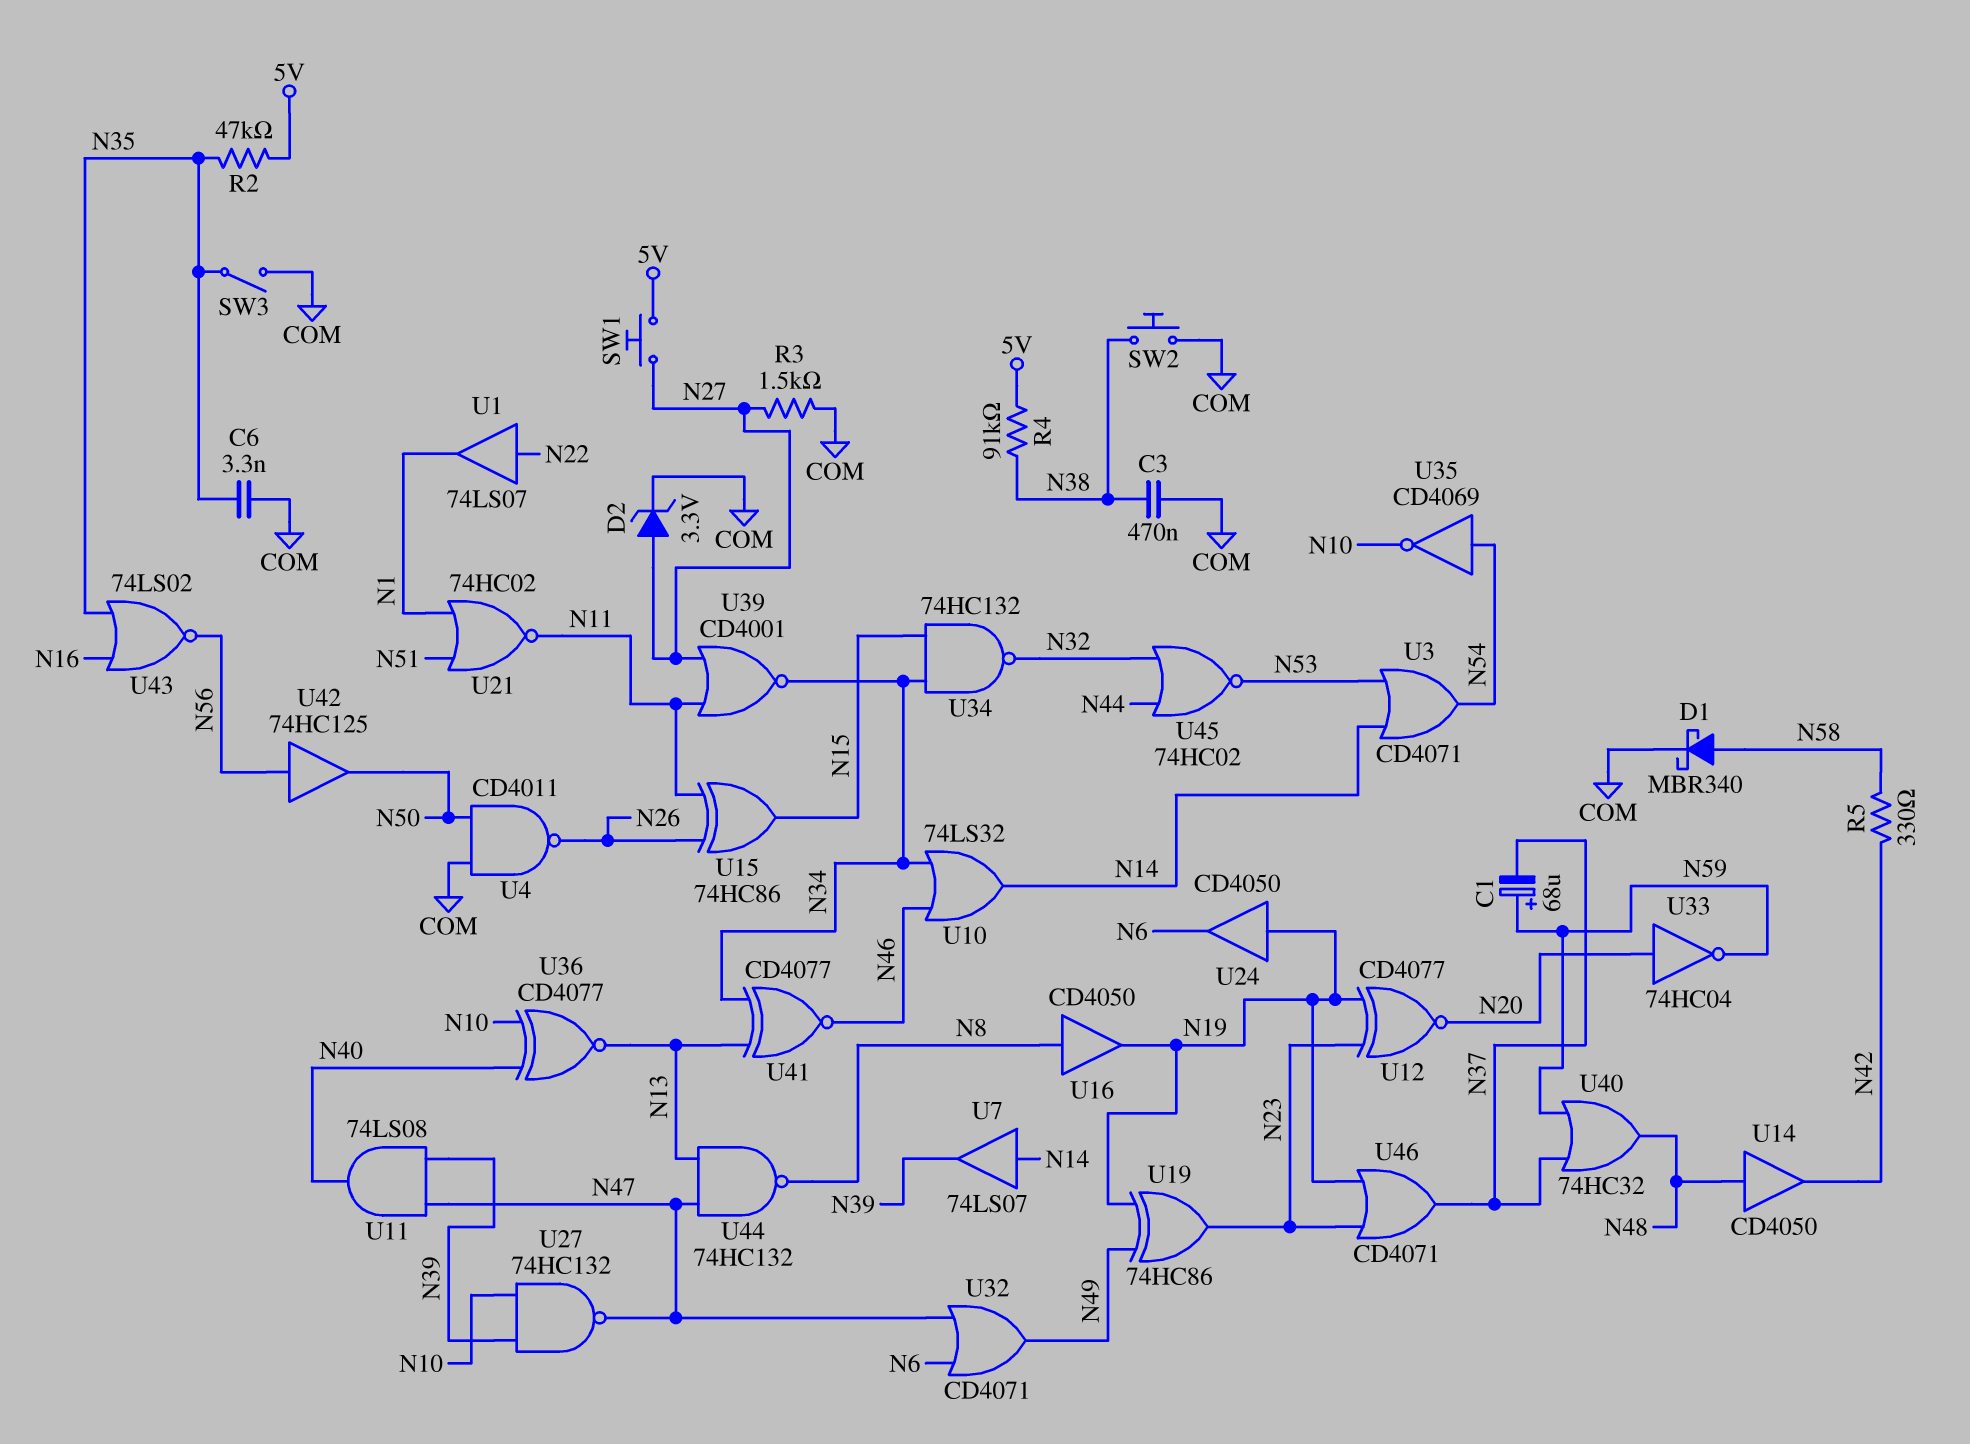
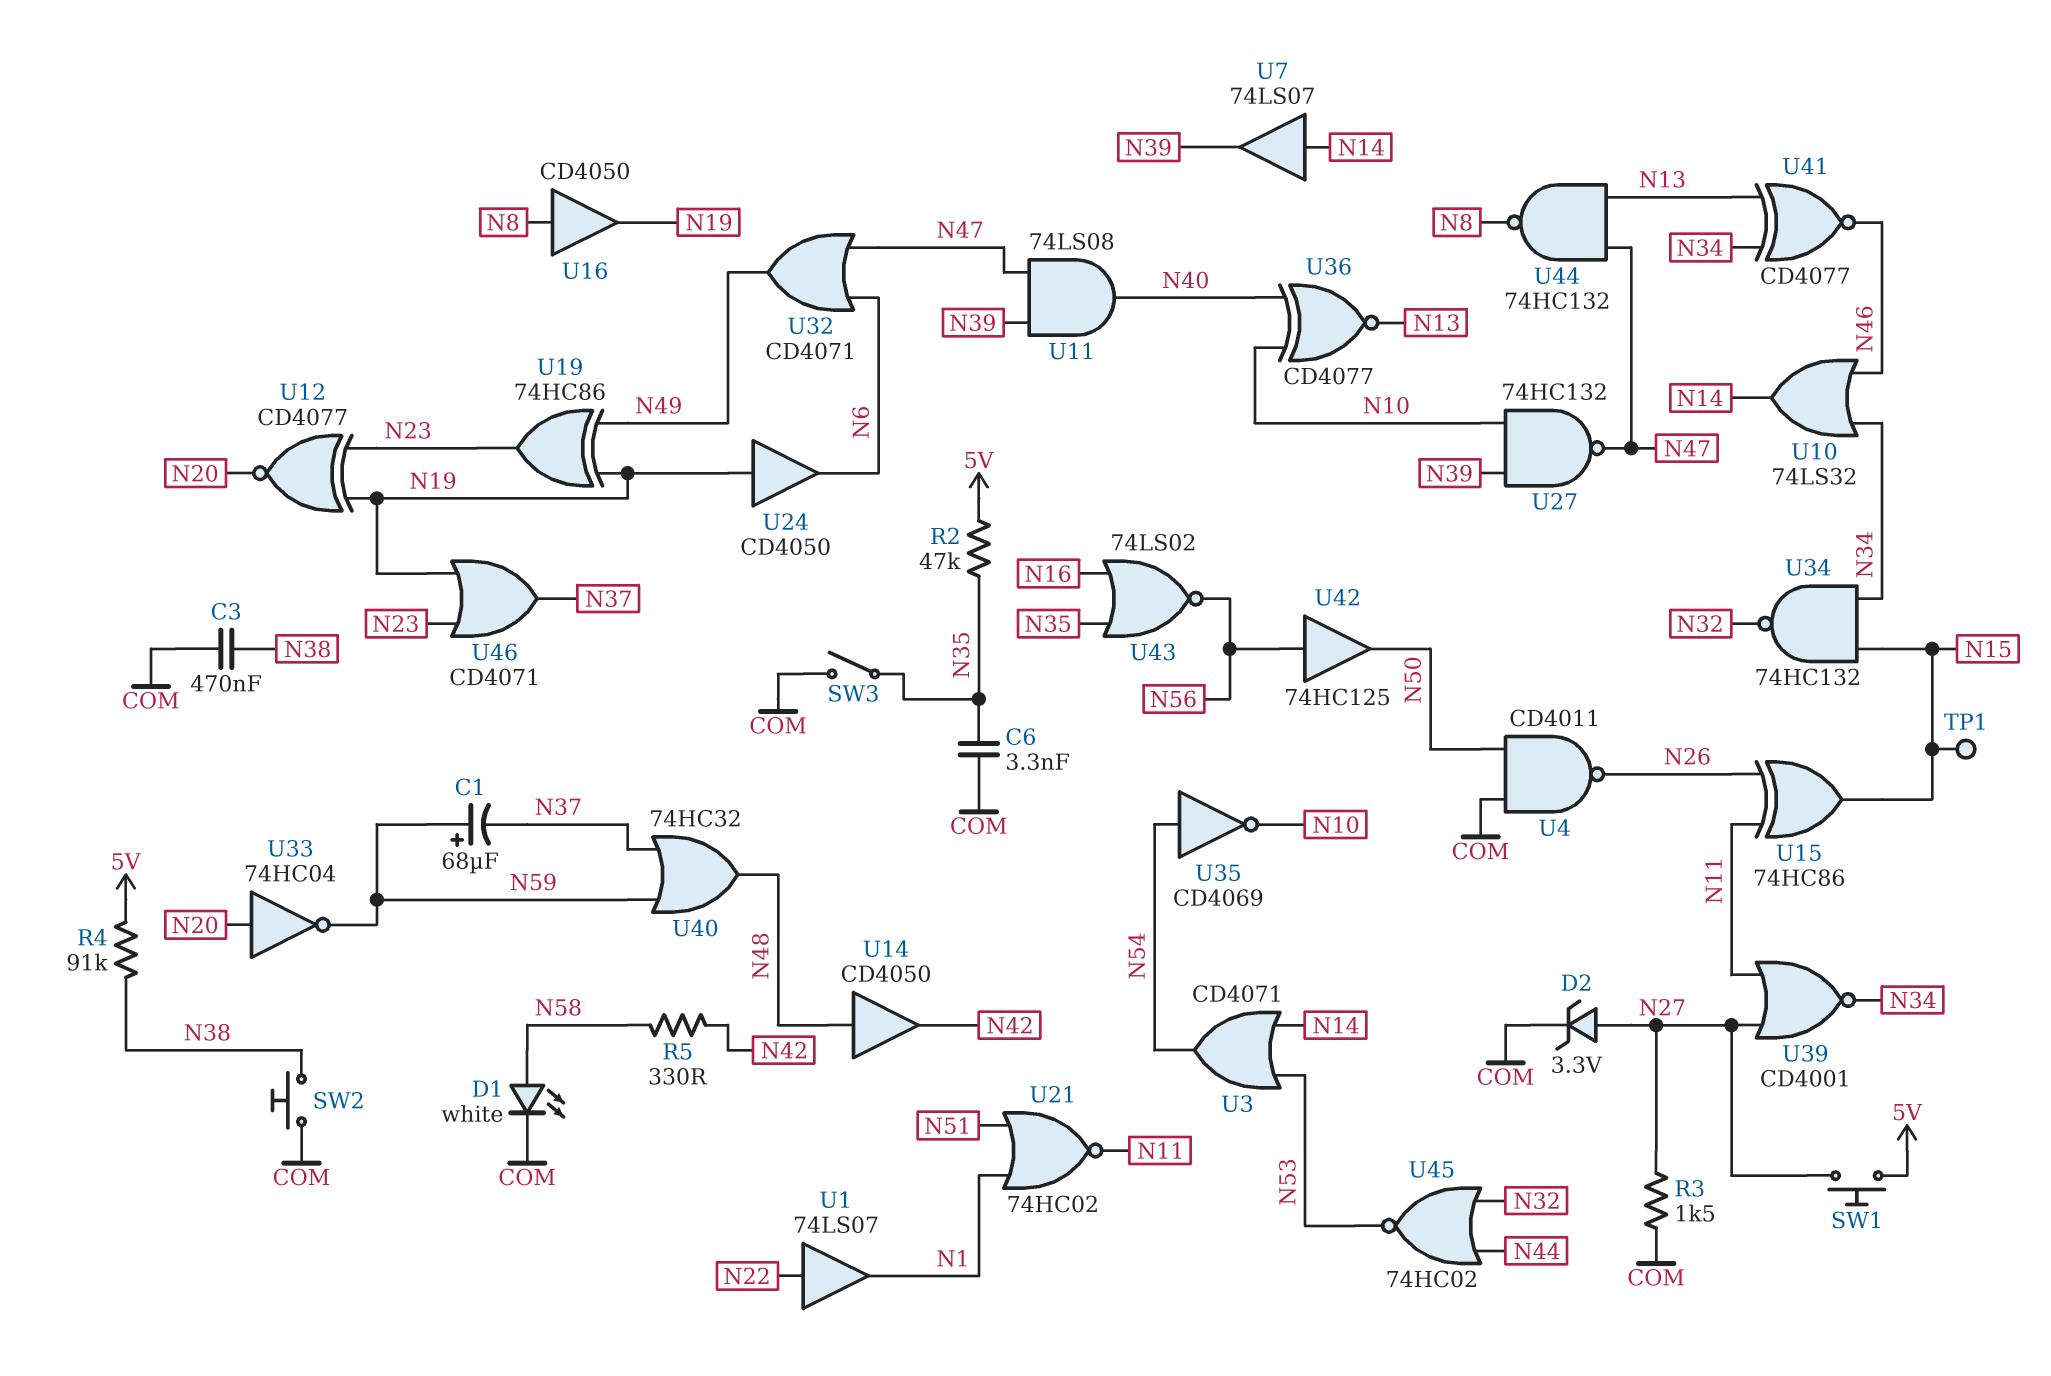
D1: schottky MBR340 (A N58, K COM) -> LED white (A N58, K COM)
TP1: none -> test point (N15)

